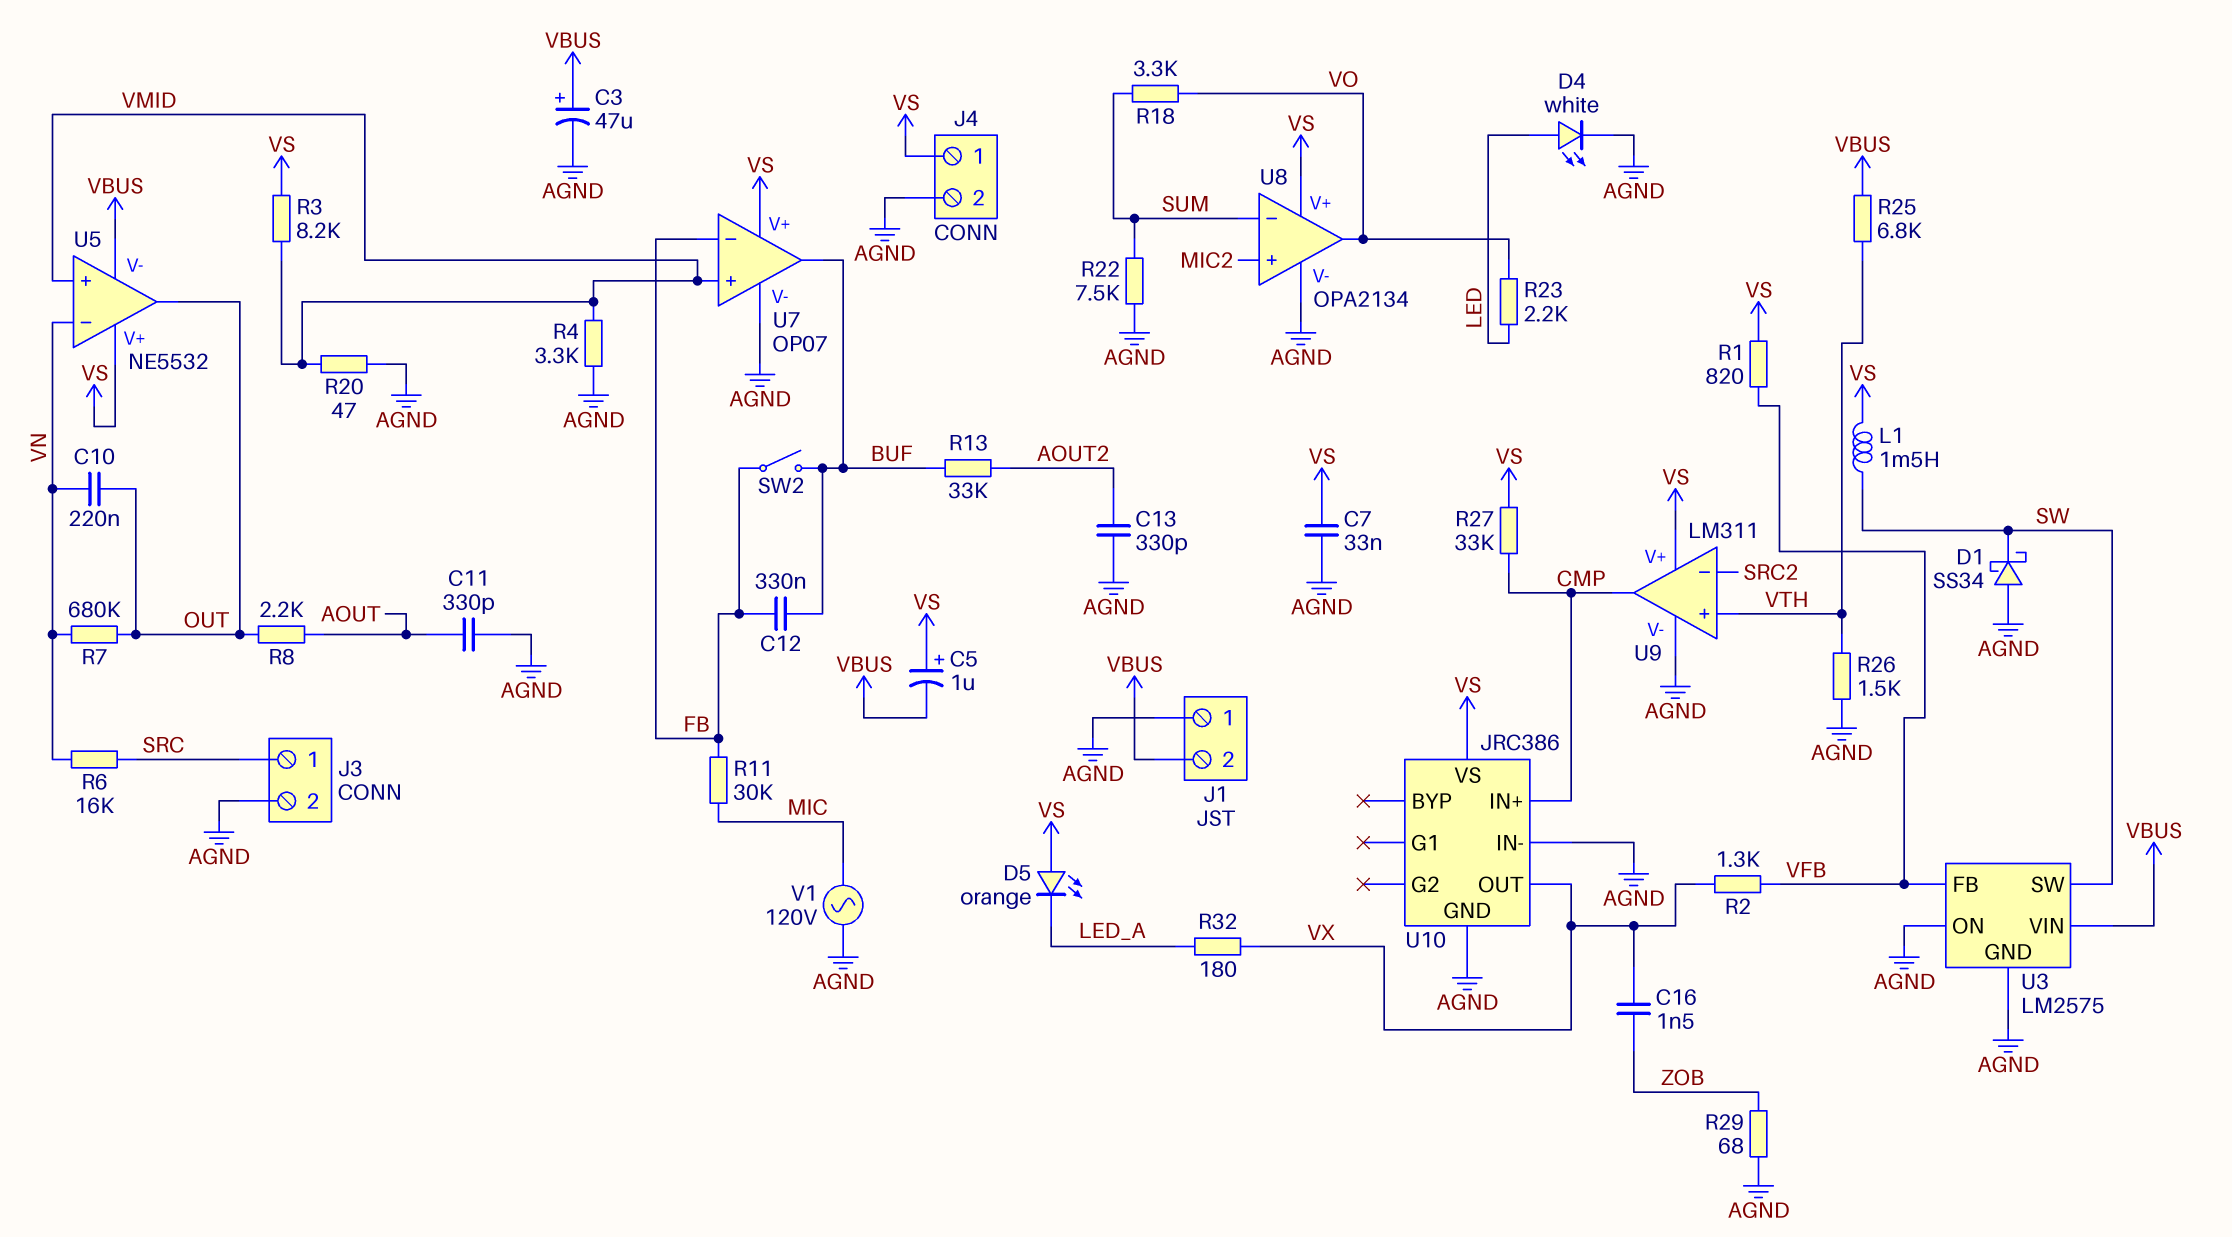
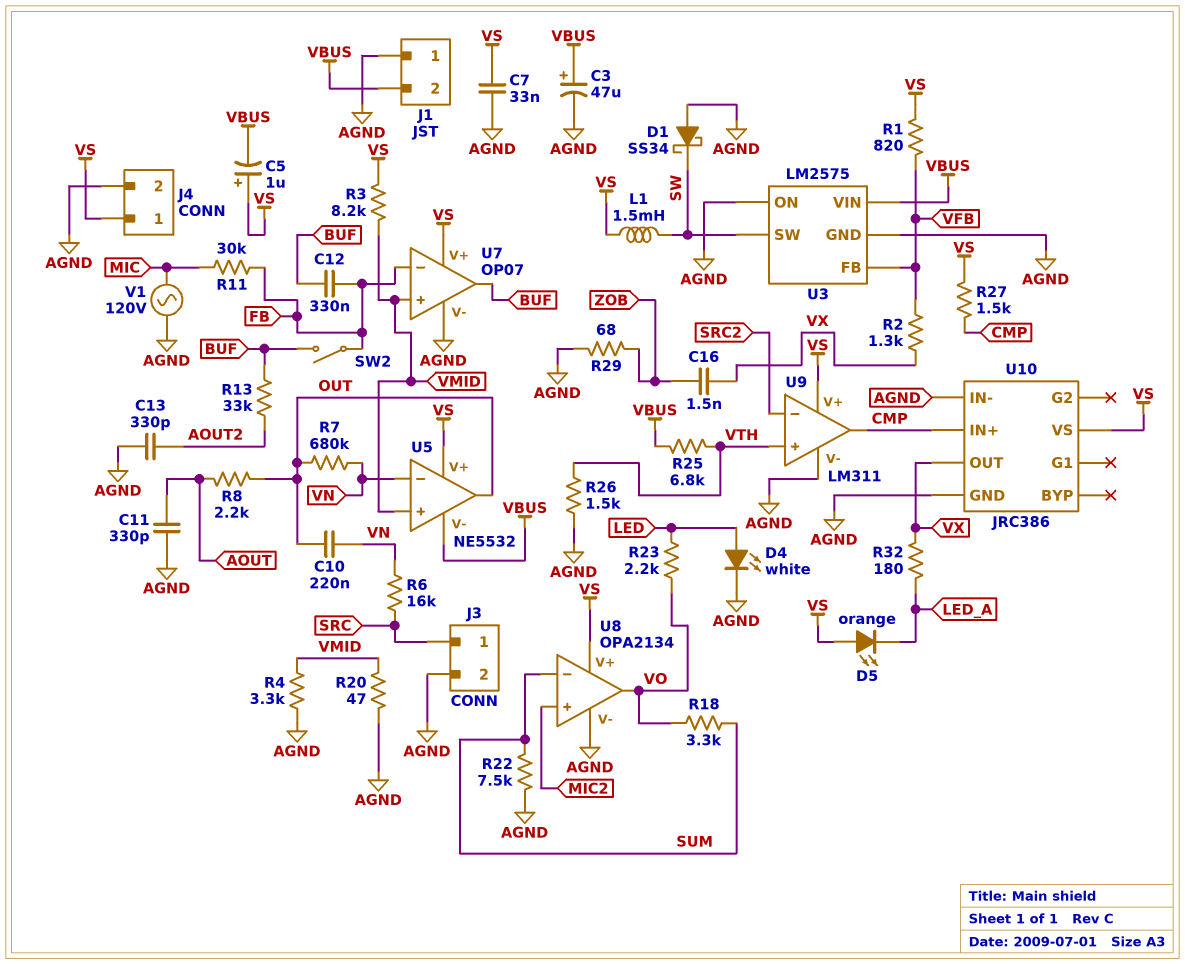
R27: 33k (CMP, VS) -> 1.5k (CMP, VS)

